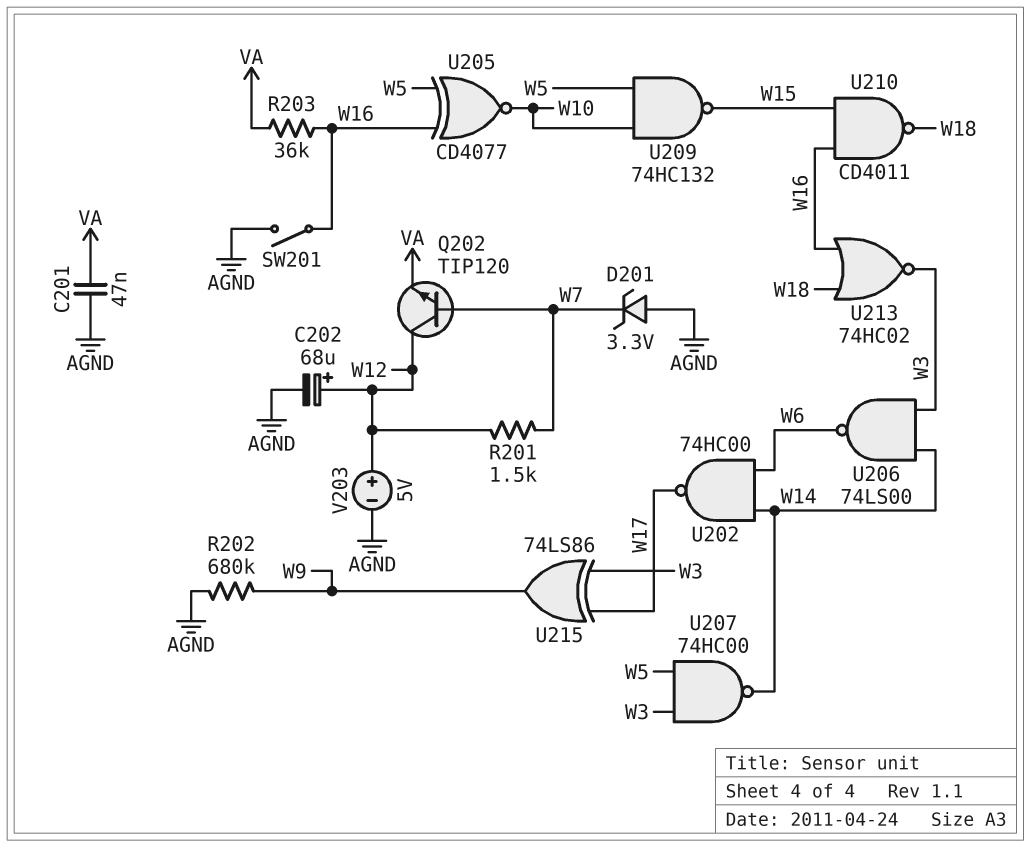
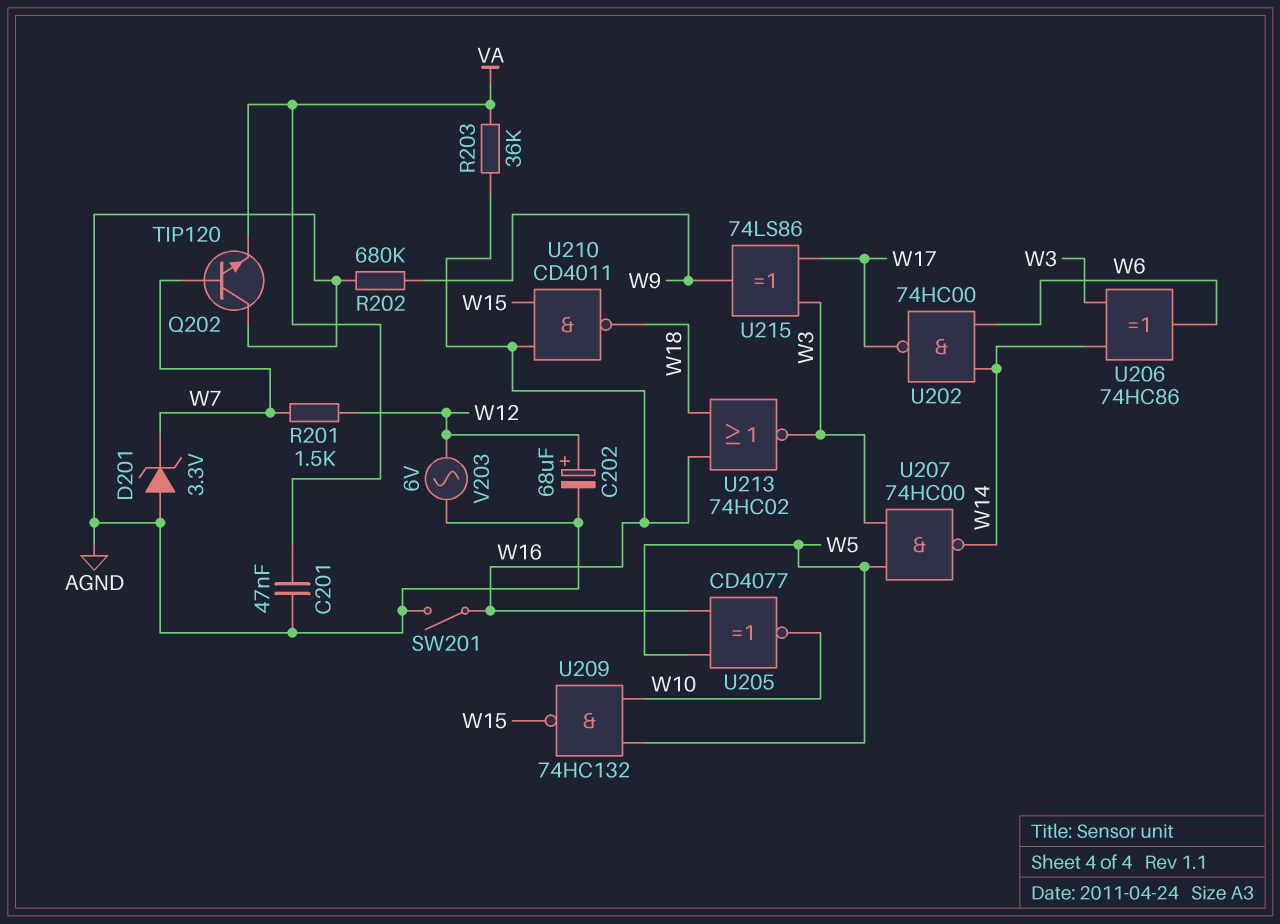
Q202: NPN TIP120 (B W7, C W12, E VA) -> NPN TIP120 (B W7, C AGND, E VA)
U206: NAND 74LS00 (in W3, in W14, out W6) -> XOR 74HC86 (in W3, in W14, out W6)
V203: 5V (plus W12, minus AGND) -> AC 6V (AGND, W12)

